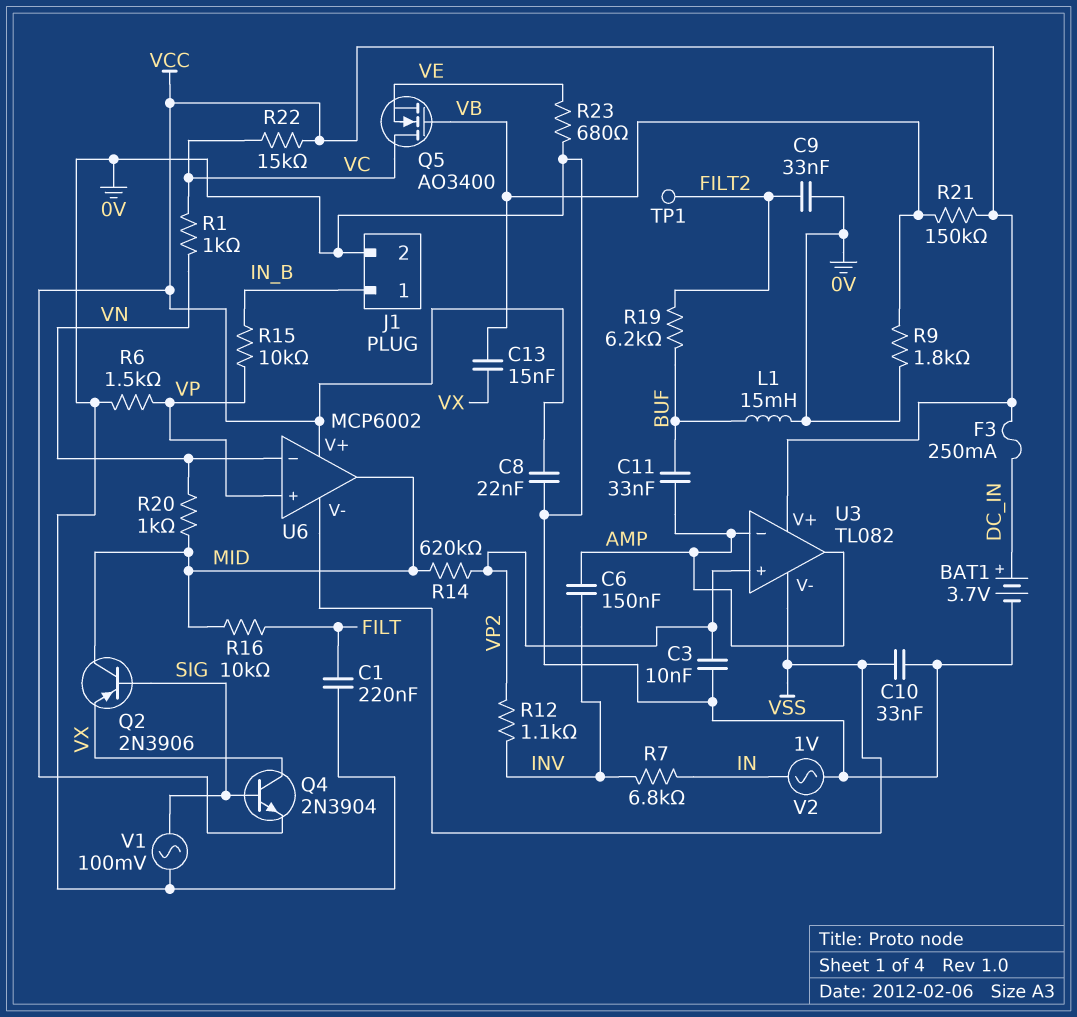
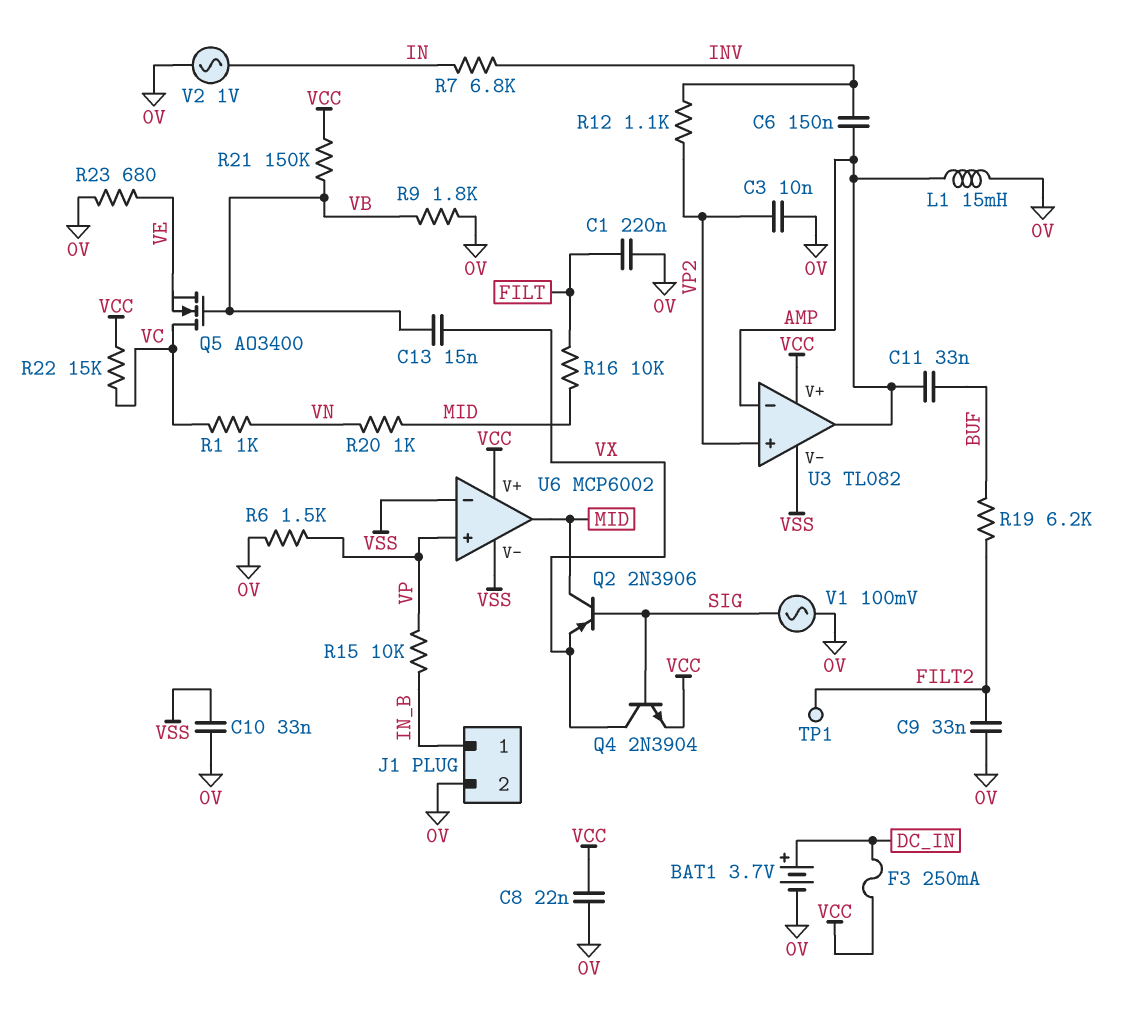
L1: 15mH (0V, BUF) -> 15mH (0V, AMP)
R14: 620k (MID, VP2) -> none
U6 pin in-: VN -> VSS

